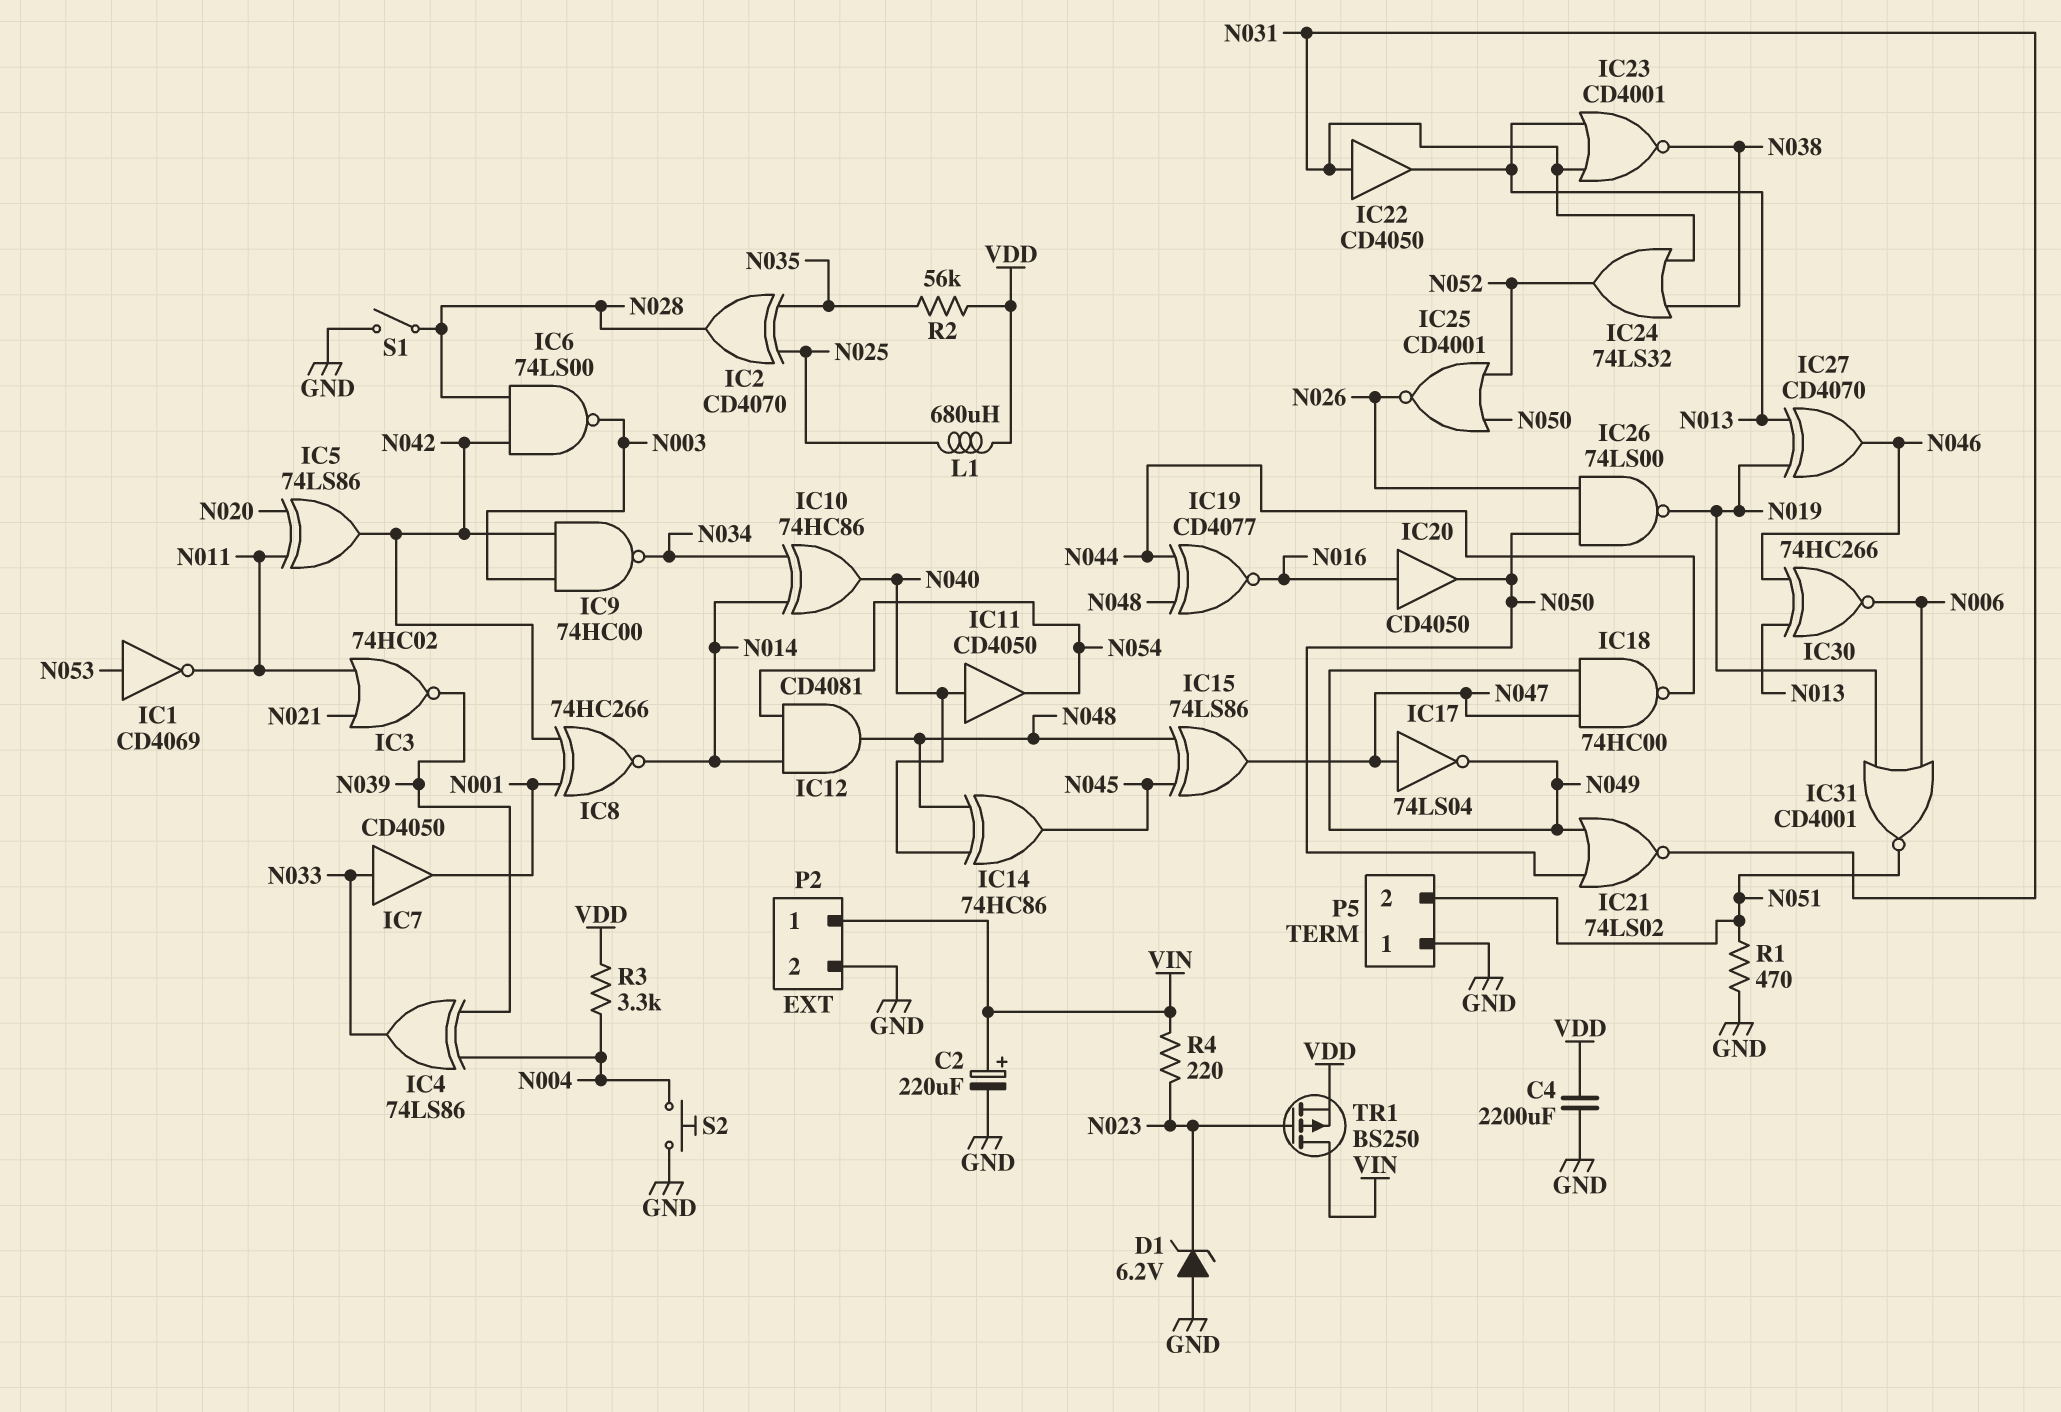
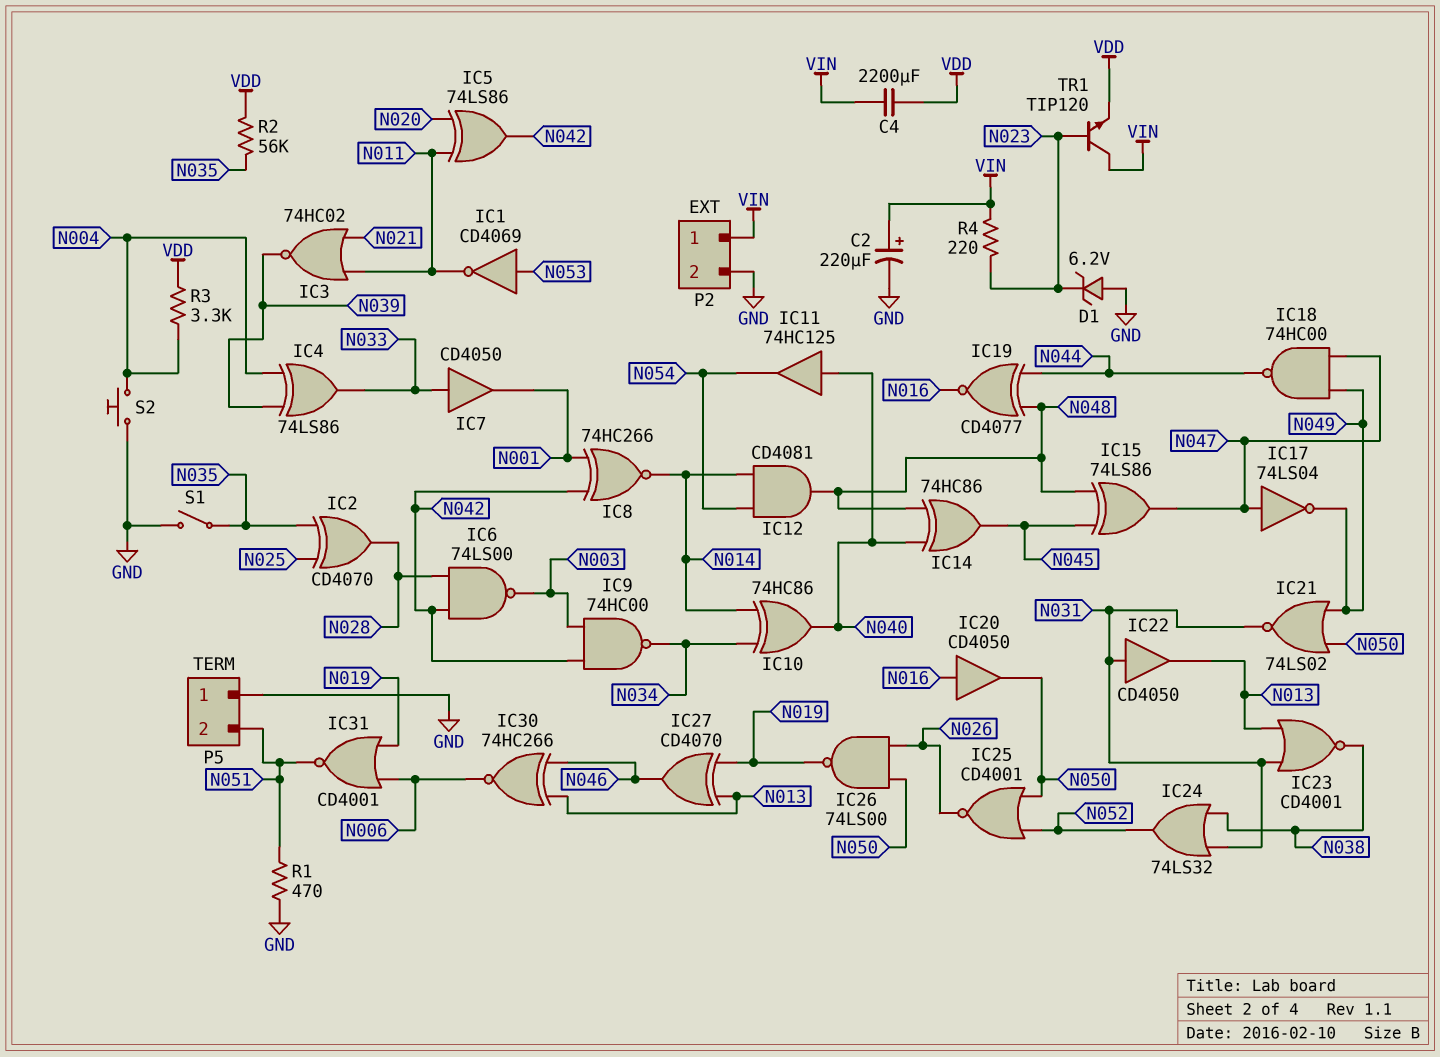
C4: 2200uF (GND, VDD) -> 2200uF (VDD, VIN)
IC11: buffer CD4050 (in N040, out N054) -> buffer 74HC125 (in N040, out N054)
L1: 680uH (N025, VDD) -> none
S1: switch (GND, N028) -> switch (GND, N035)
TR1: PMOS BS250 (G N023, D VIN, S VDD) -> NPN TIP120 (B N023, C VIN, E VDD)

